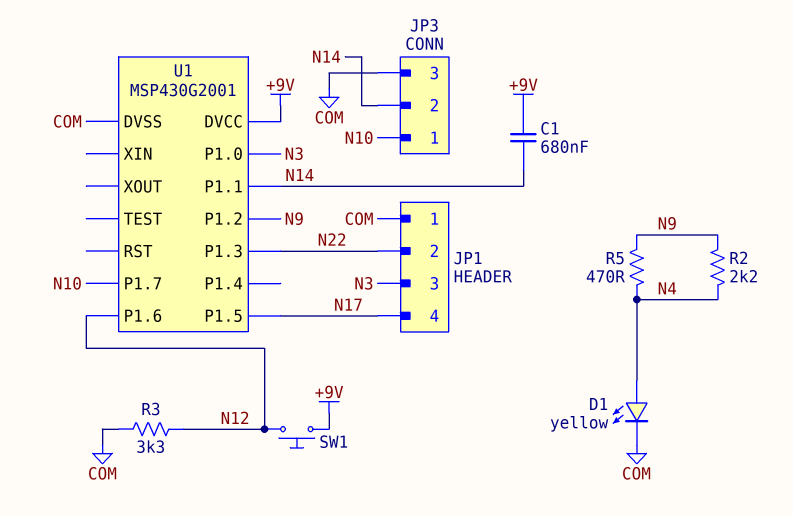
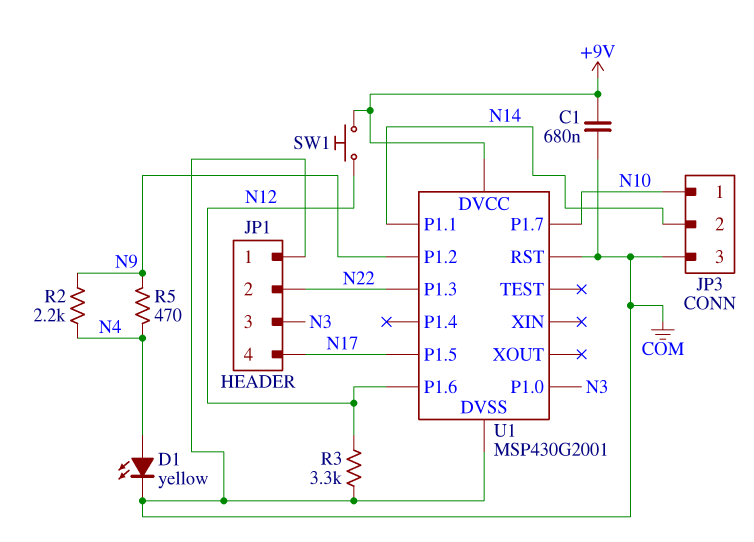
C1: 680nF (+9V, N14) -> 680nF (+9V, COM)
U1 pin RST: none -> COM

